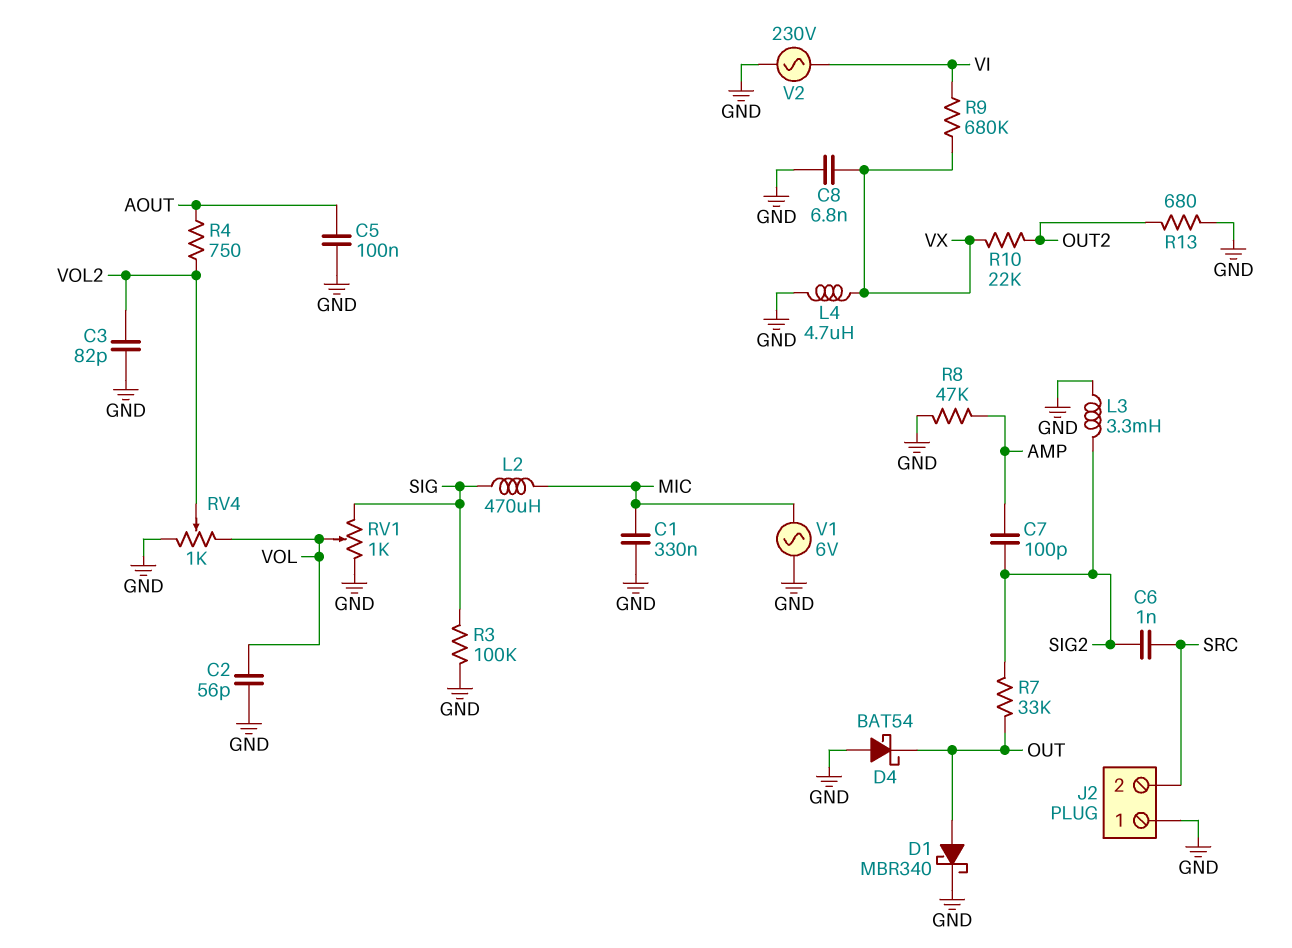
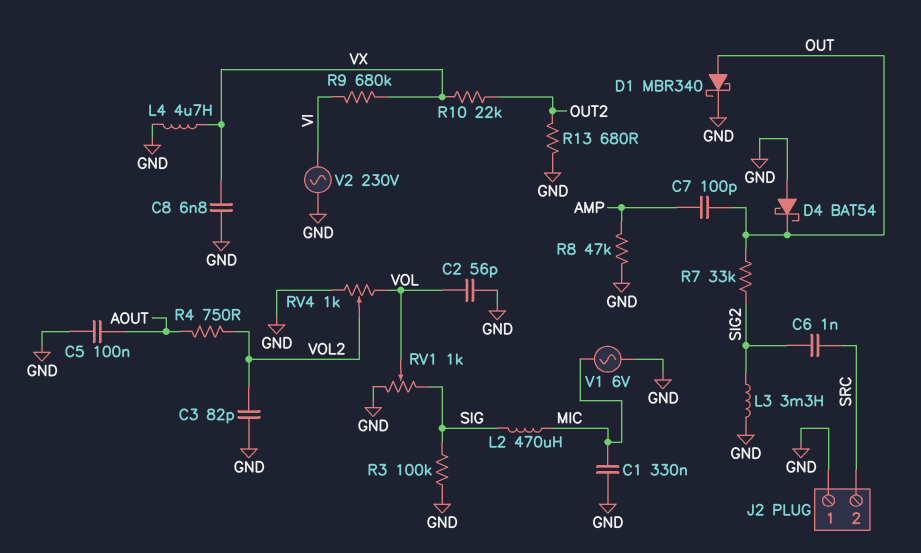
C7: 100pF (AMP, SIG2) -> 100pF (AMP, OUT)

